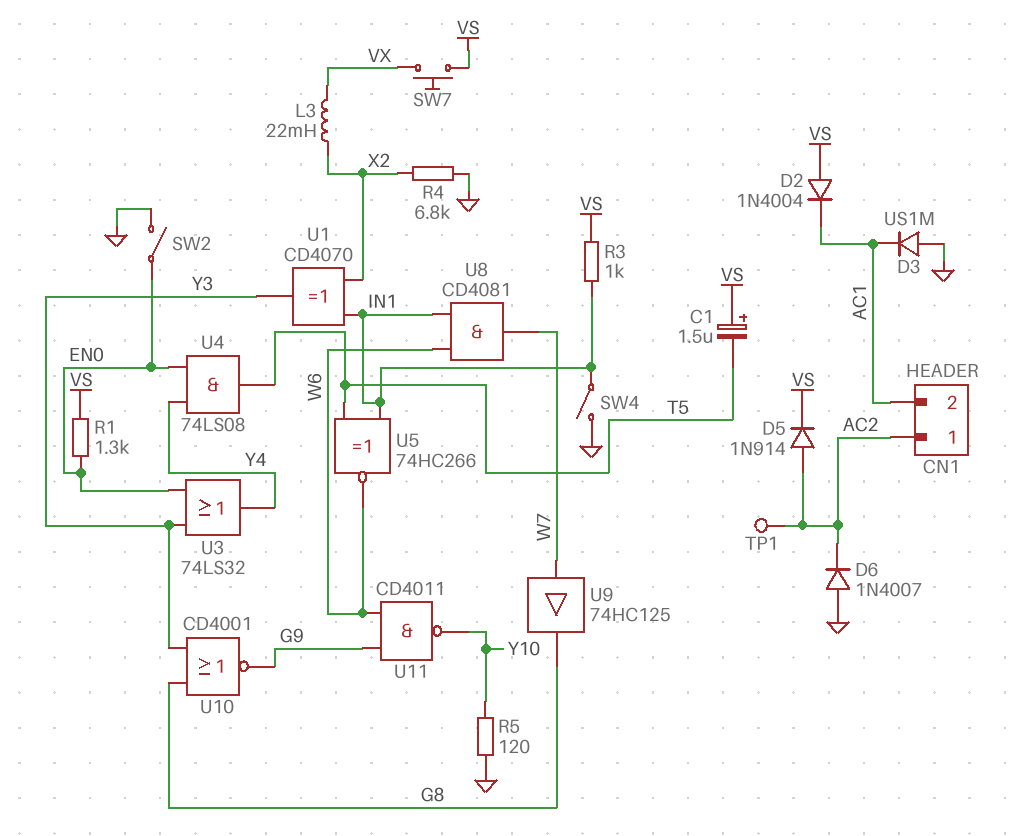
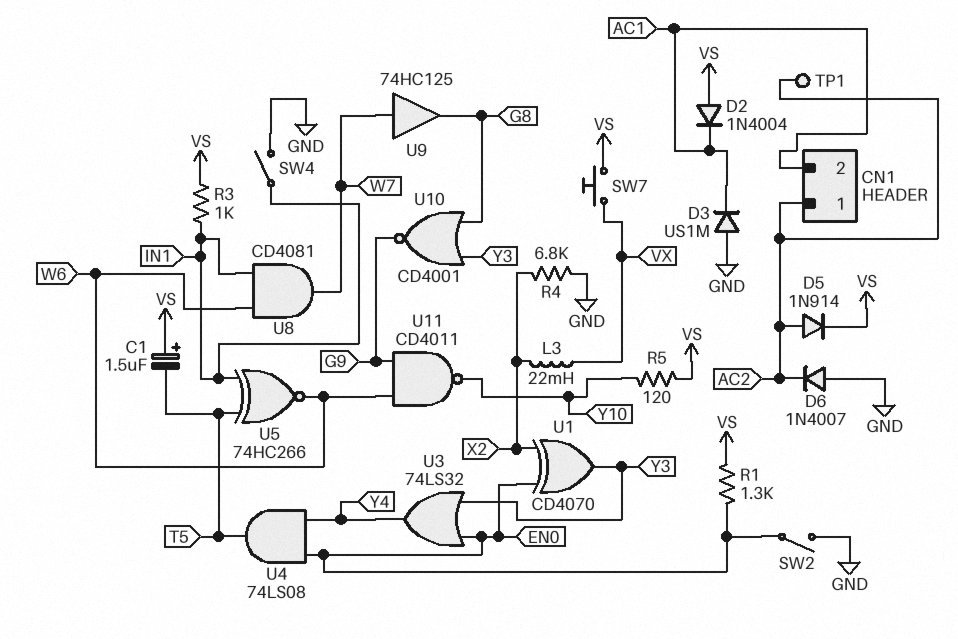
R5: 120 (GND, Y10) -> 120 (VS, Y10)
U1: XOR CD4070 (in IN1, in X2, out Y3) -> XOR CD4070 (in EN0, in X2, out Y3)

